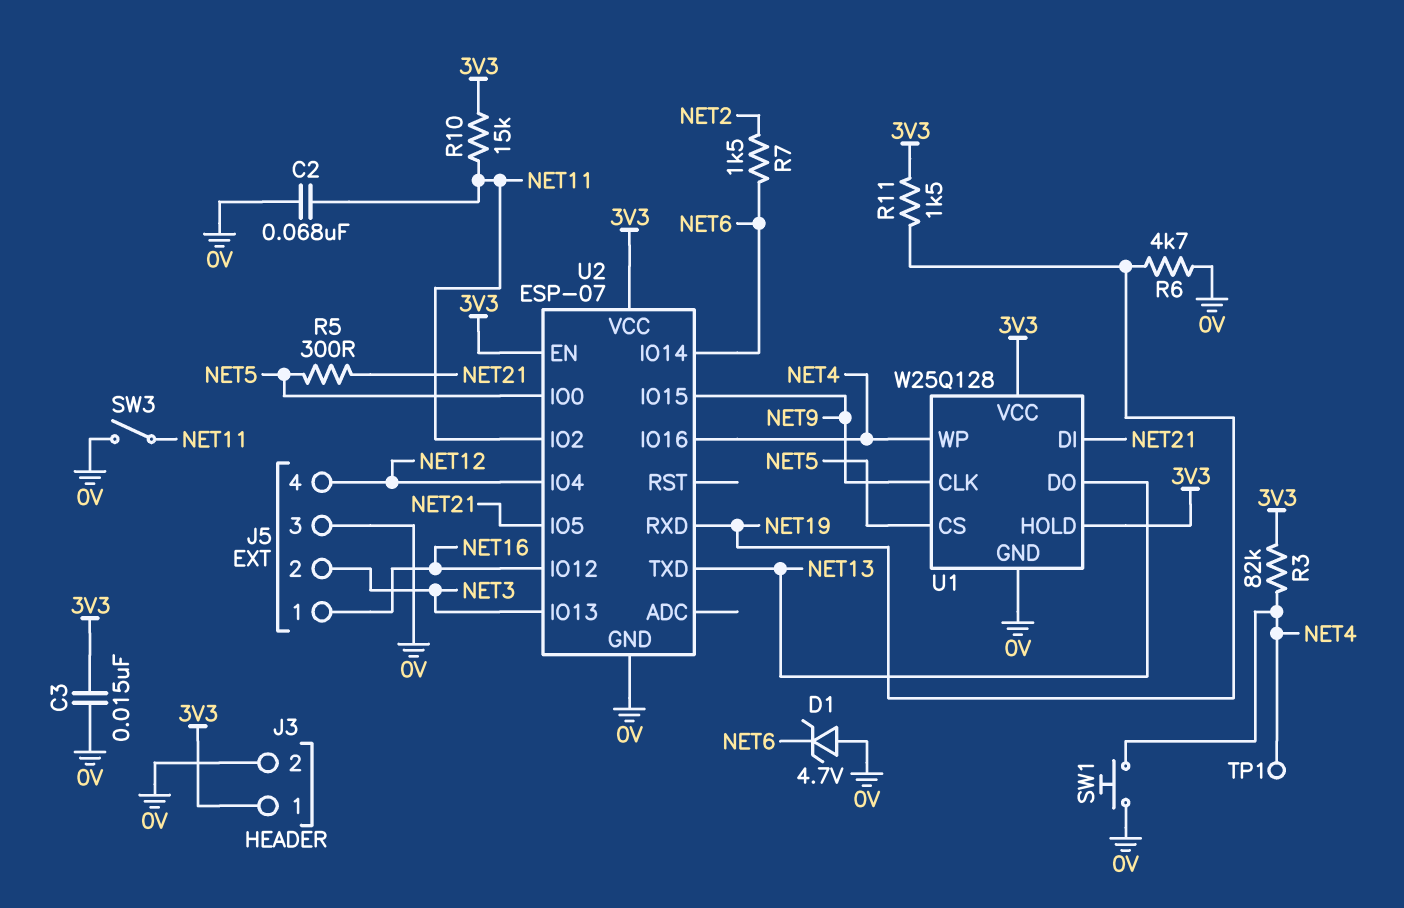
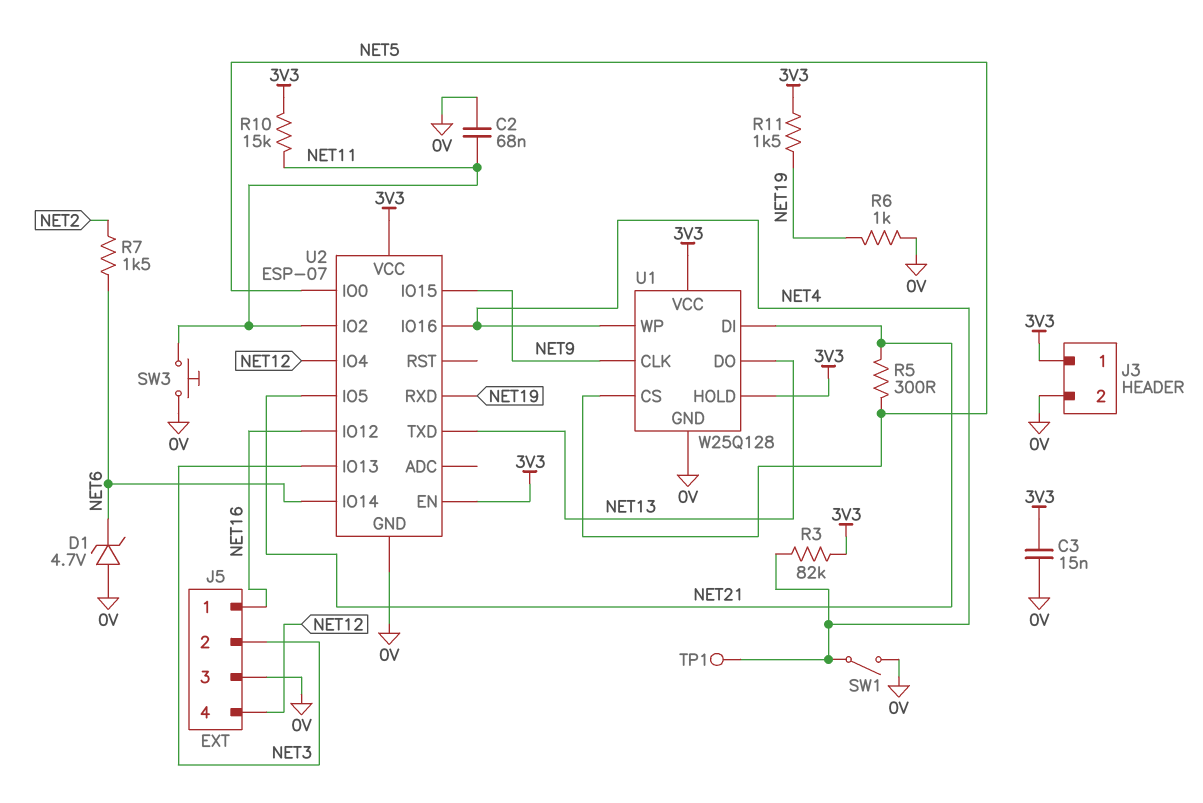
R6: 4.7k (0V, NET19) -> 1k (0V, NET19)
SW1: button (0V, NET4) -> switch (0V, NET4)
SW3: switch (0V, NET11) -> button (0V, NET11)

